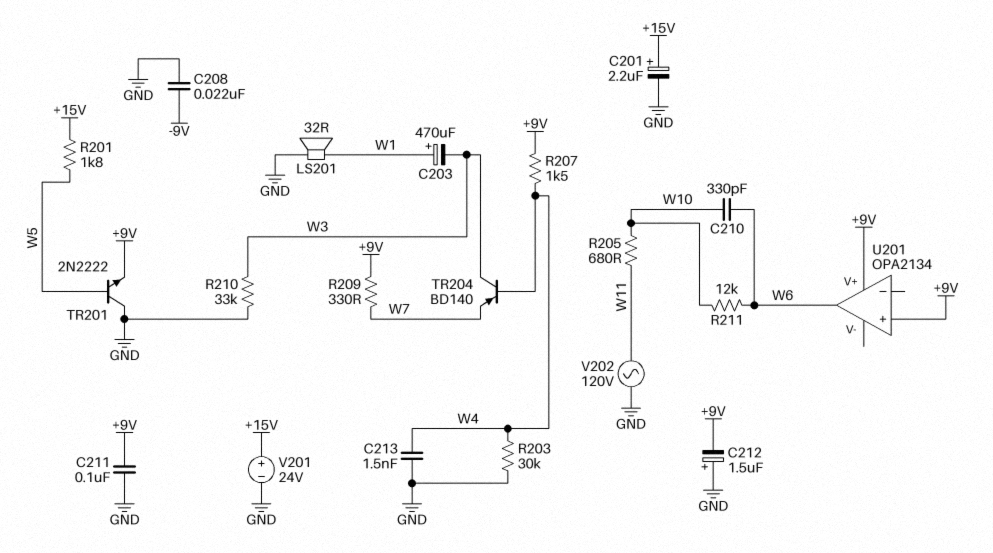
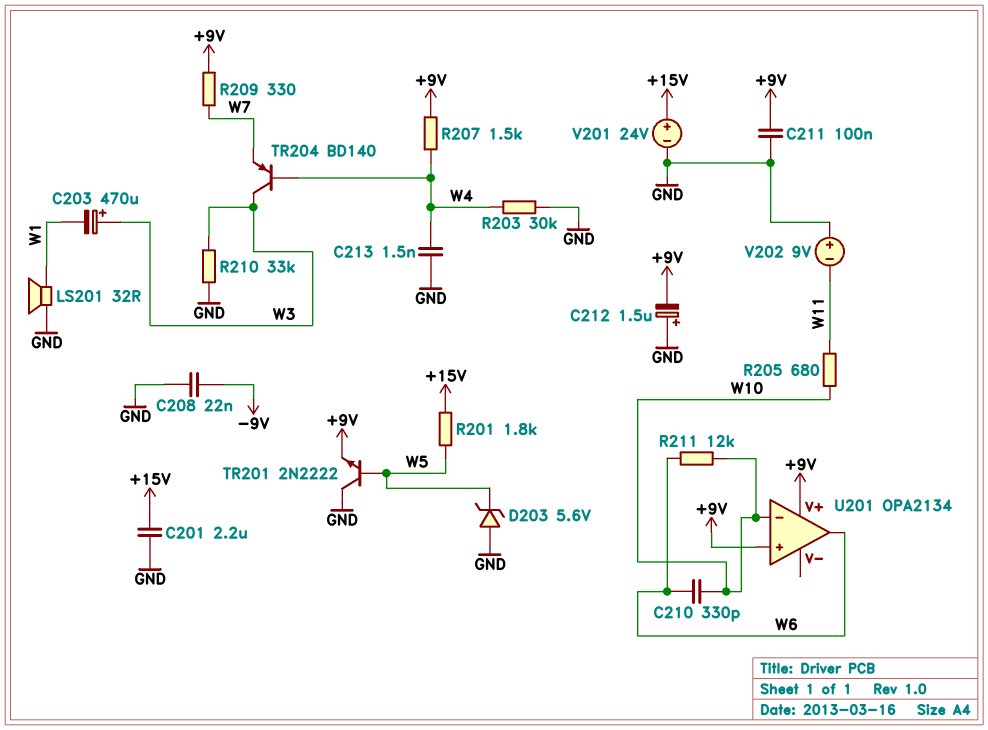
C201: 2.2uF (plus +15V, minus GND) -> 2.2uF (+15V, GND)
C203: 470uF (plus W1, minus W3) -> 470uF (plus W3, minus W1)
D203: none -> zener 5.6V (A GND, K W5)
U201 pin in-: none -> W10
V202: AC 120V (GND, W11) -> 9V (plus GND, minus W11)

